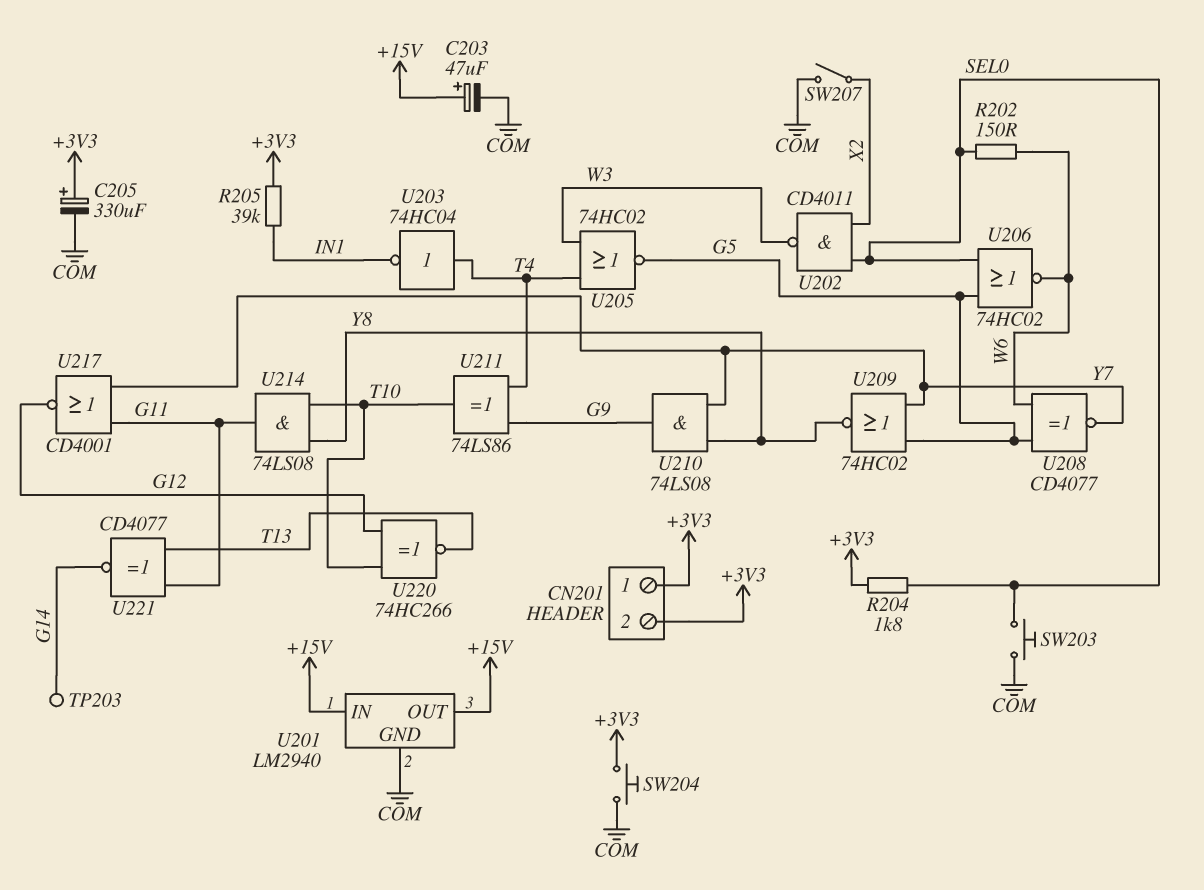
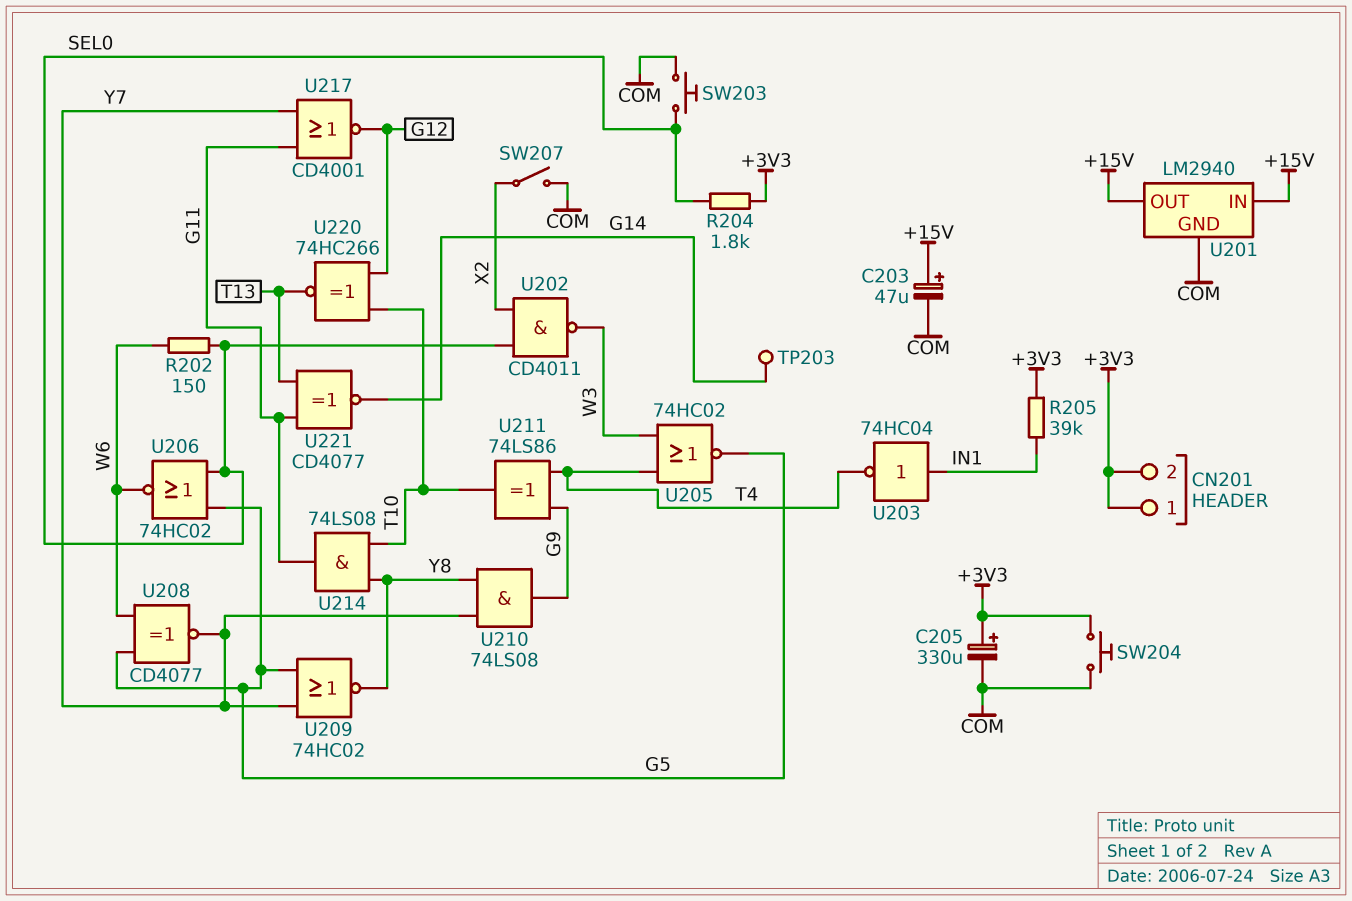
U203: NOT 74HC04 (in T4, out IN1) -> NOT 74HC04 (in IN1, out T4)

